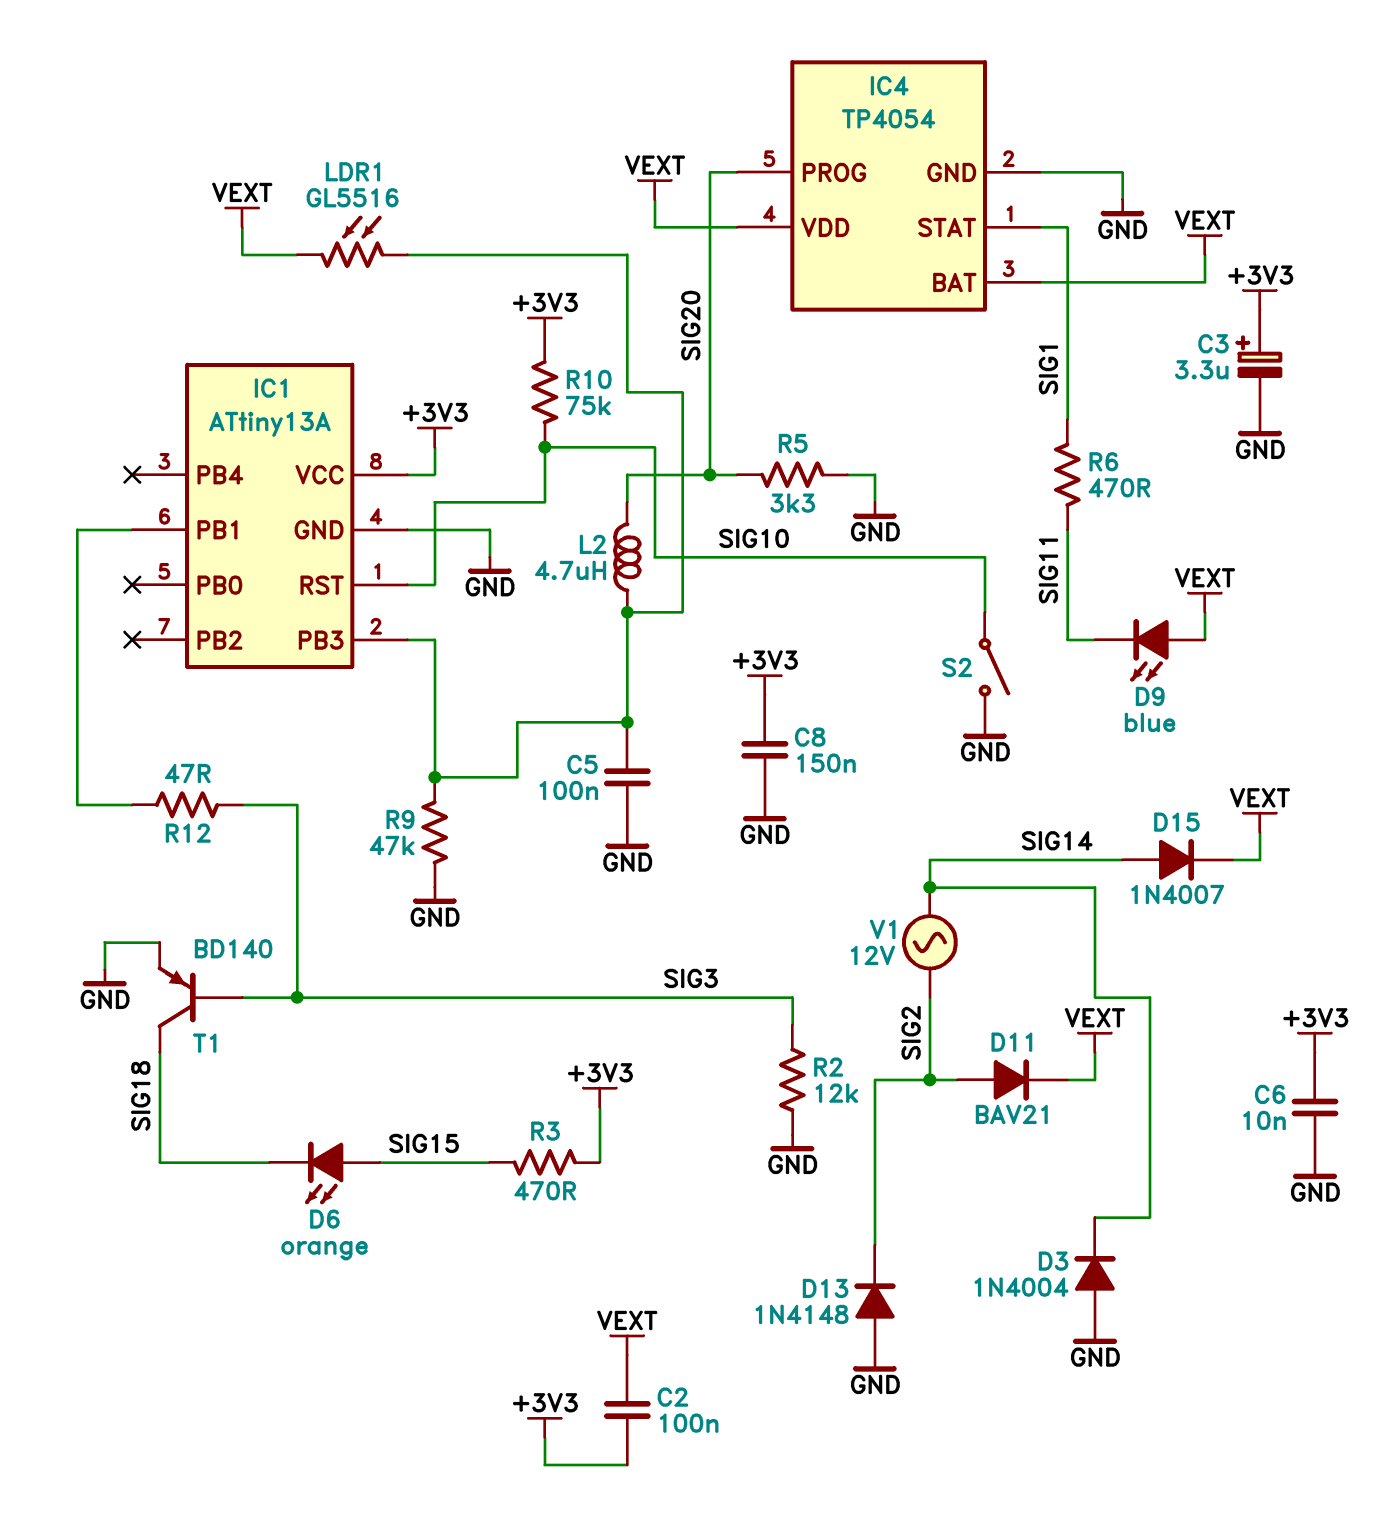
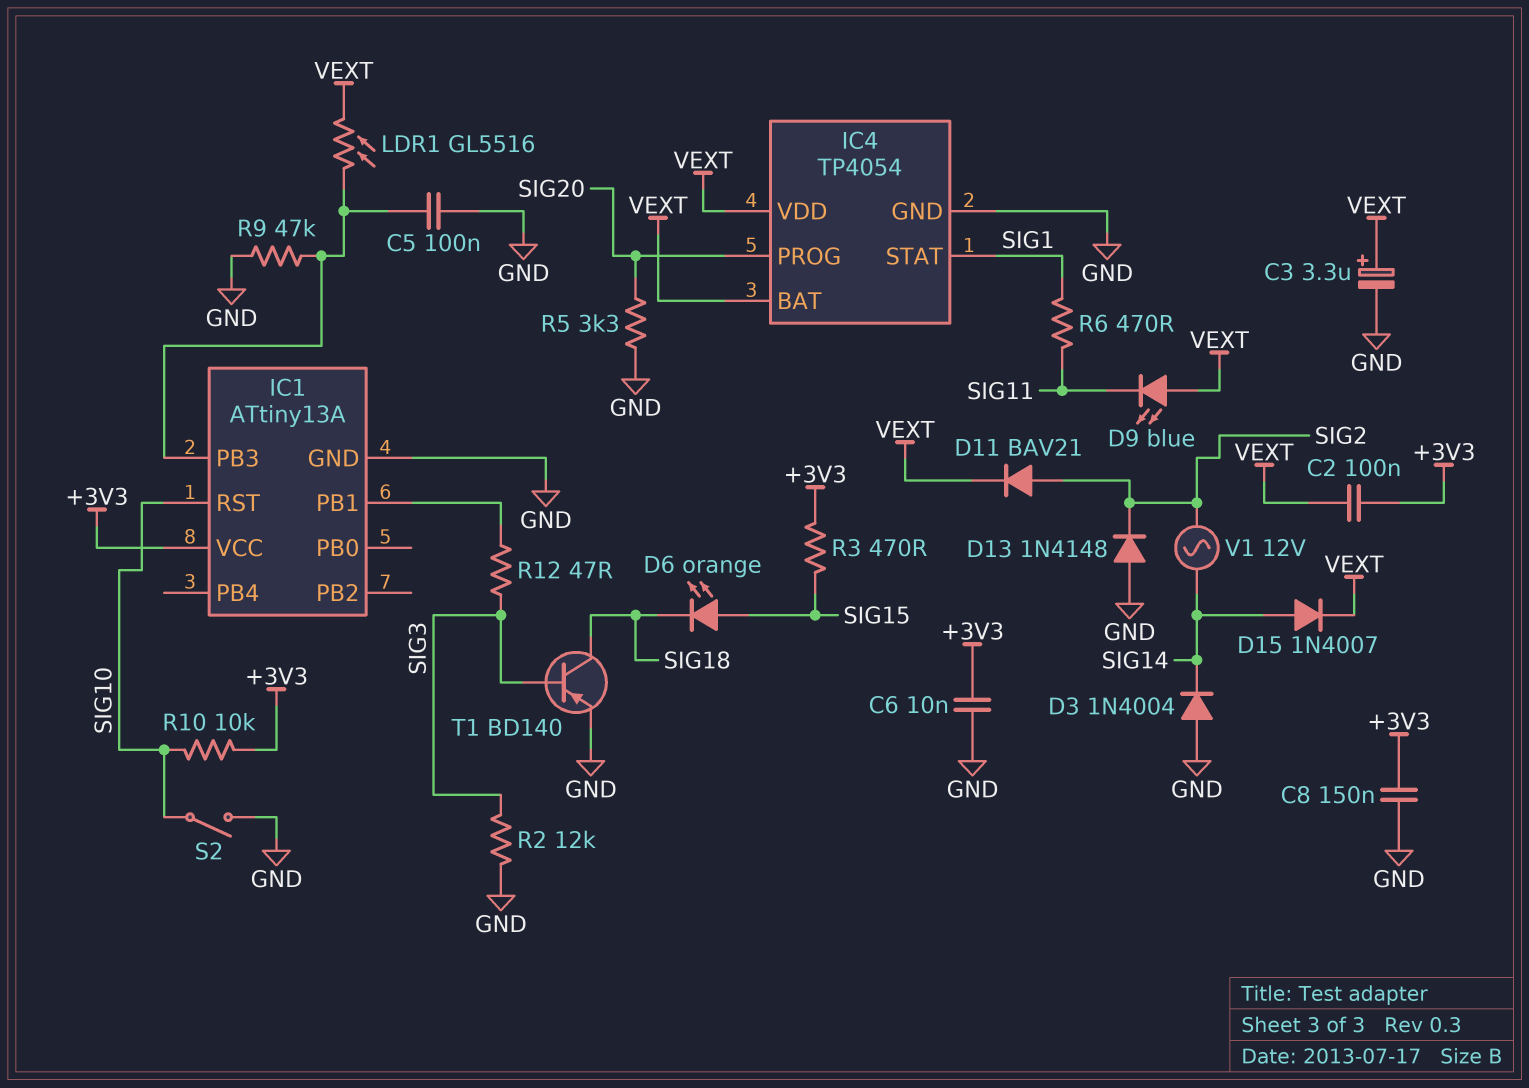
C3: 3.3uF (plus +3V3, minus GND) -> 3.3uF (plus VEXT, minus GND)
L2: 4.7uH (IC1/PB3, SIG20) -> none
R10: 75k (+3V3, SIG10) -> 10k (+3V3, SIG10)

